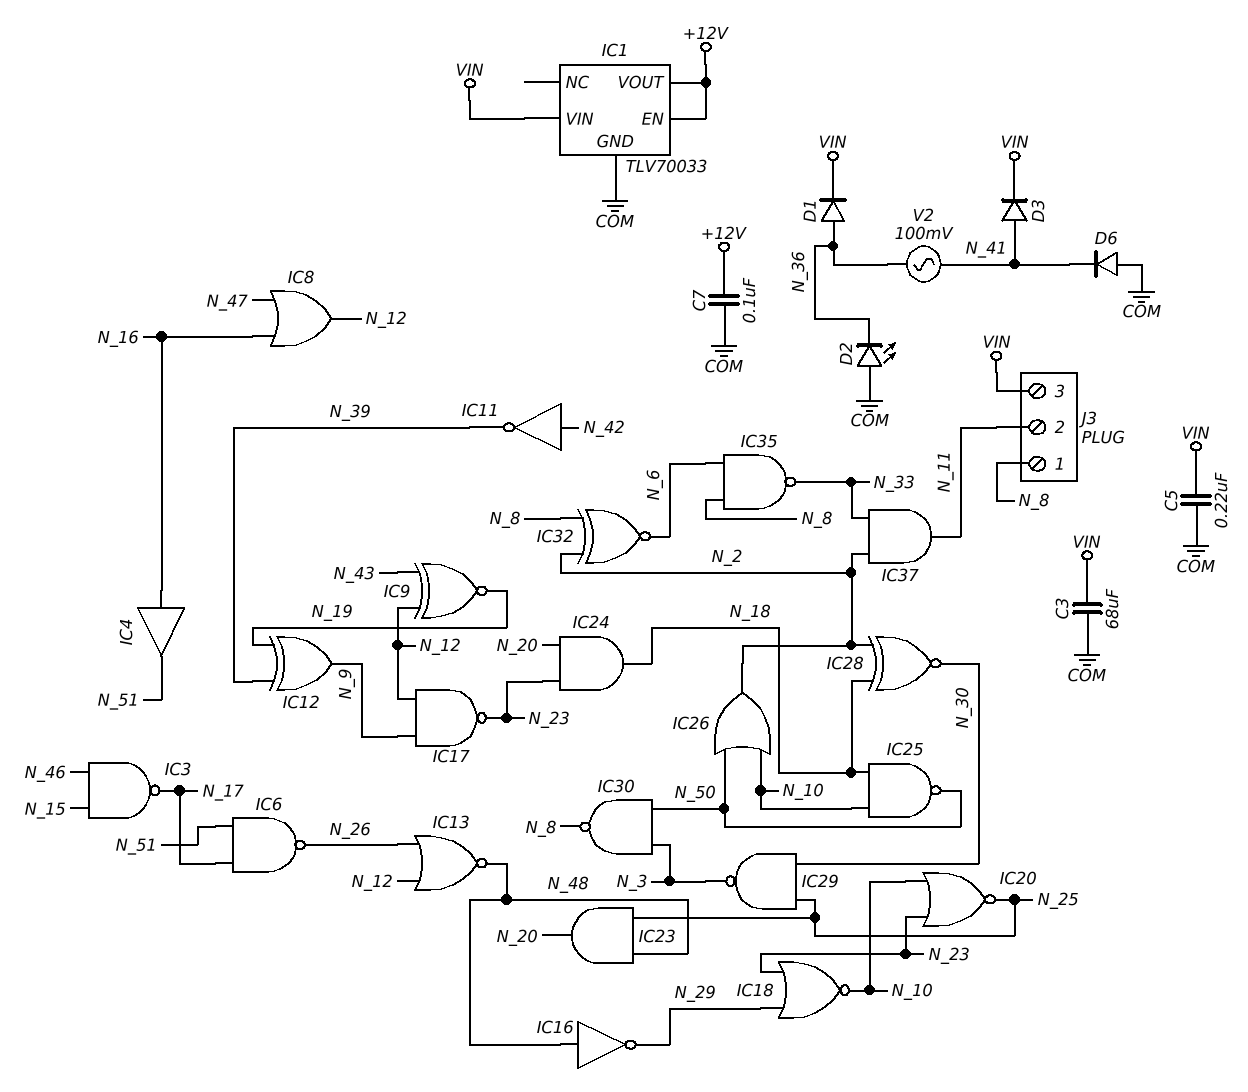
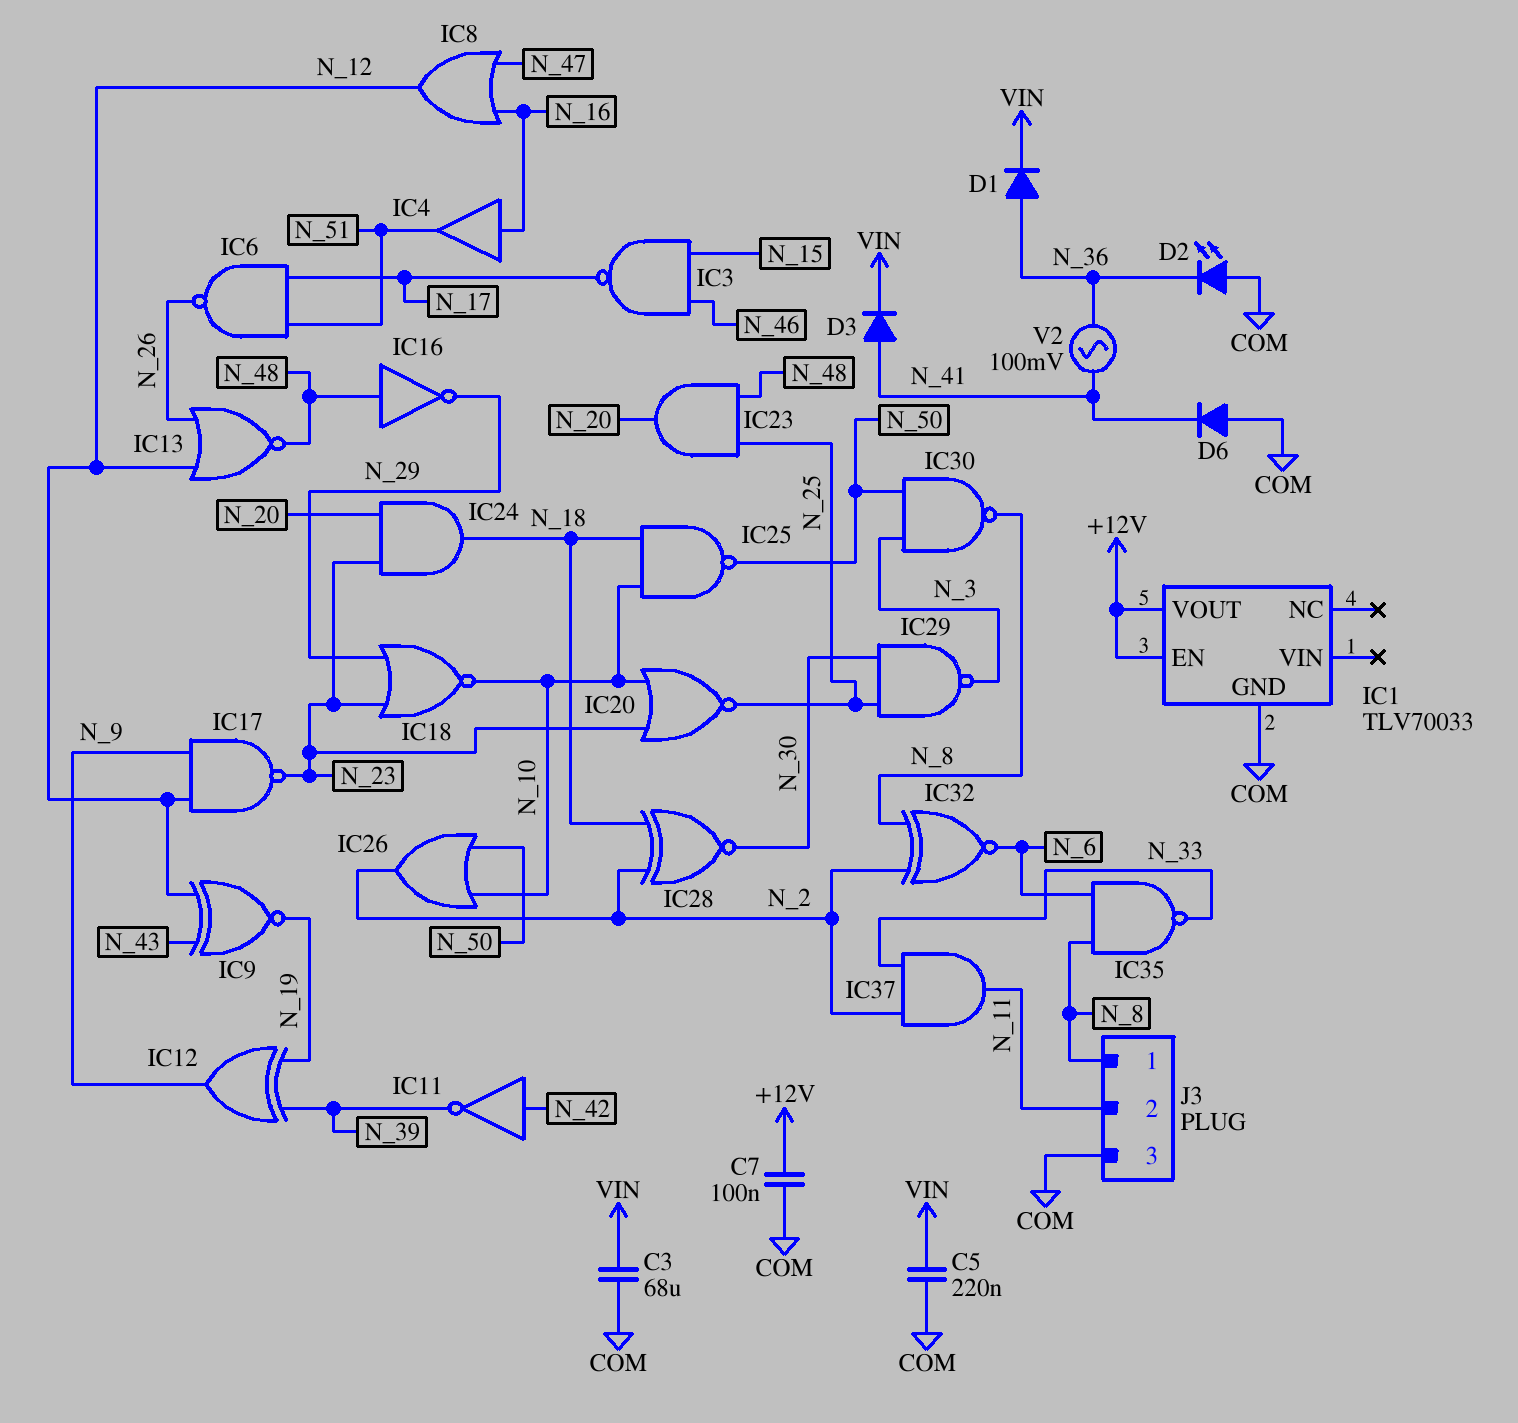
IC1 pin VIN: VIN -> none
J3 pin 3: VIN -> COM

